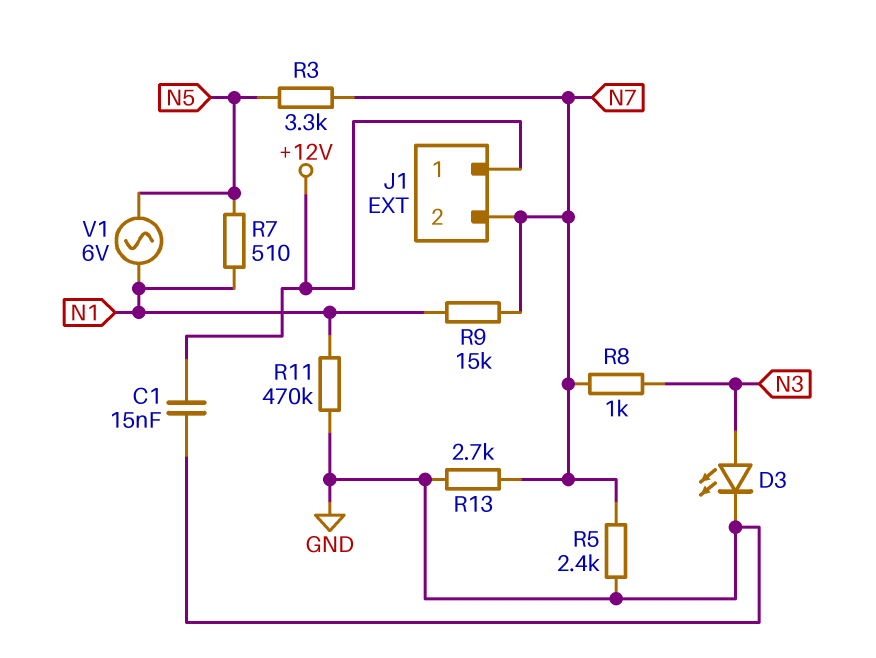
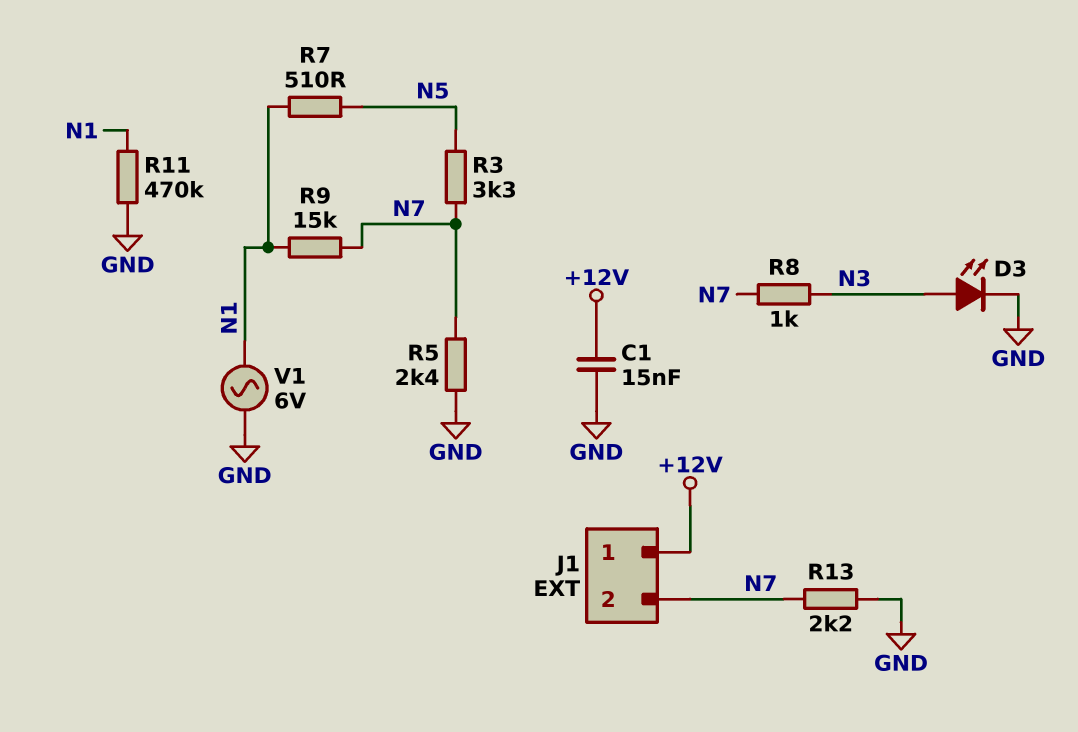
R13: 2.7k (GND, N7) -> 2.2k (GND, N7)
V1: AC 6V (N1, N5) -> AC 6V (GND, N1)

